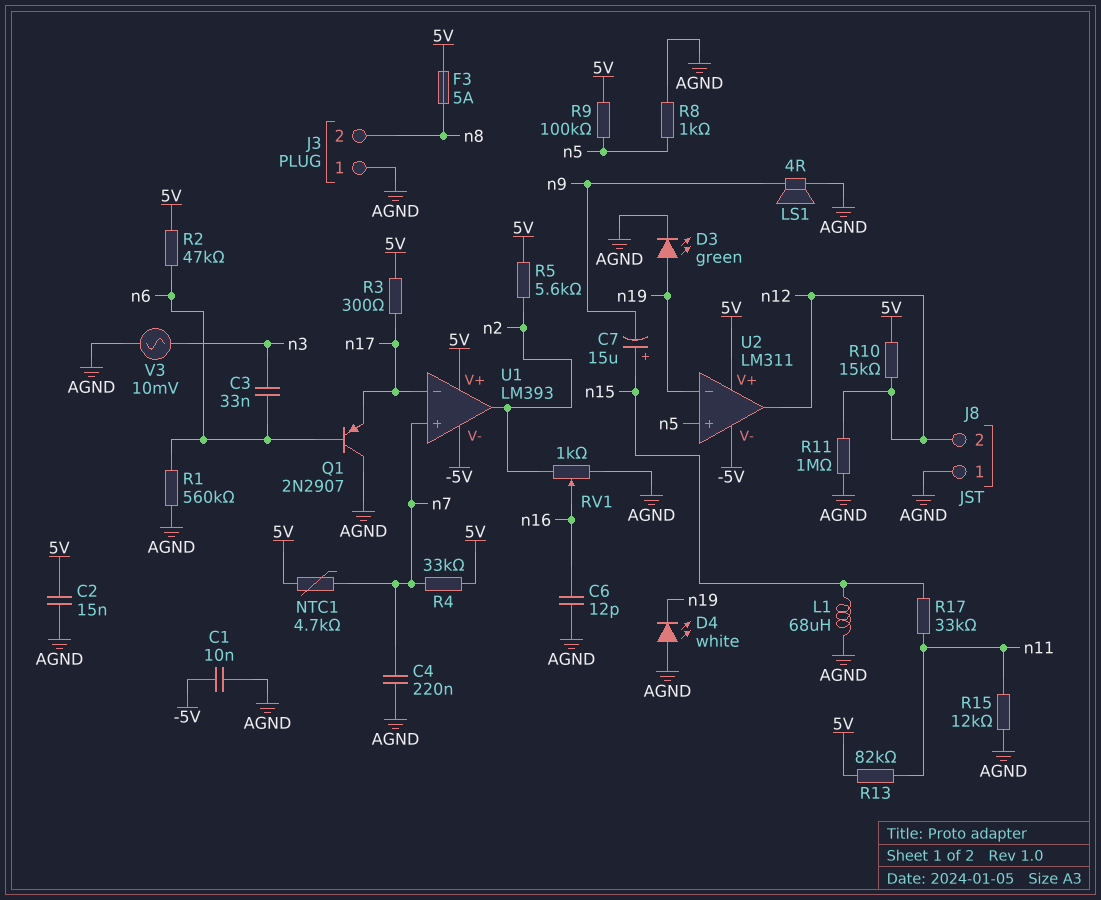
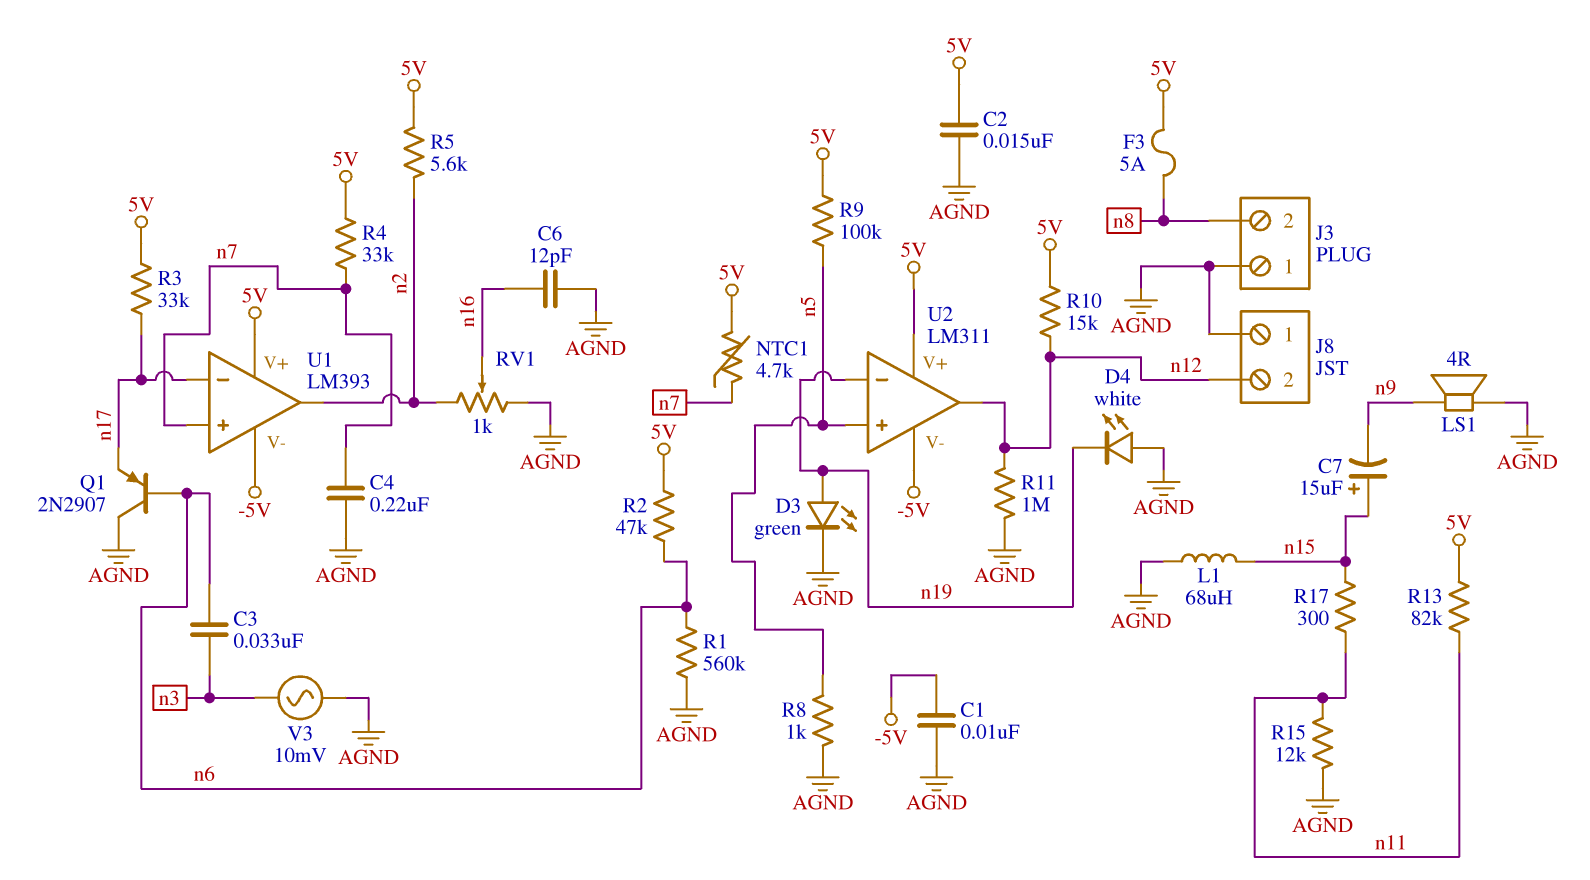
R3: 300 (5V, n17) -> 33k (5V, n17)
R17: 33k (n11, n15) -> 300 (n11, n15)

